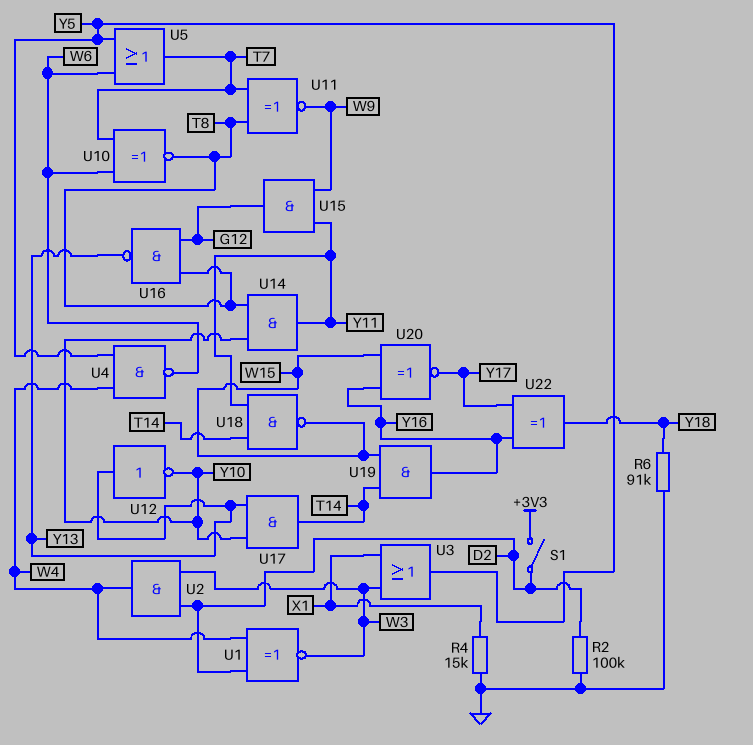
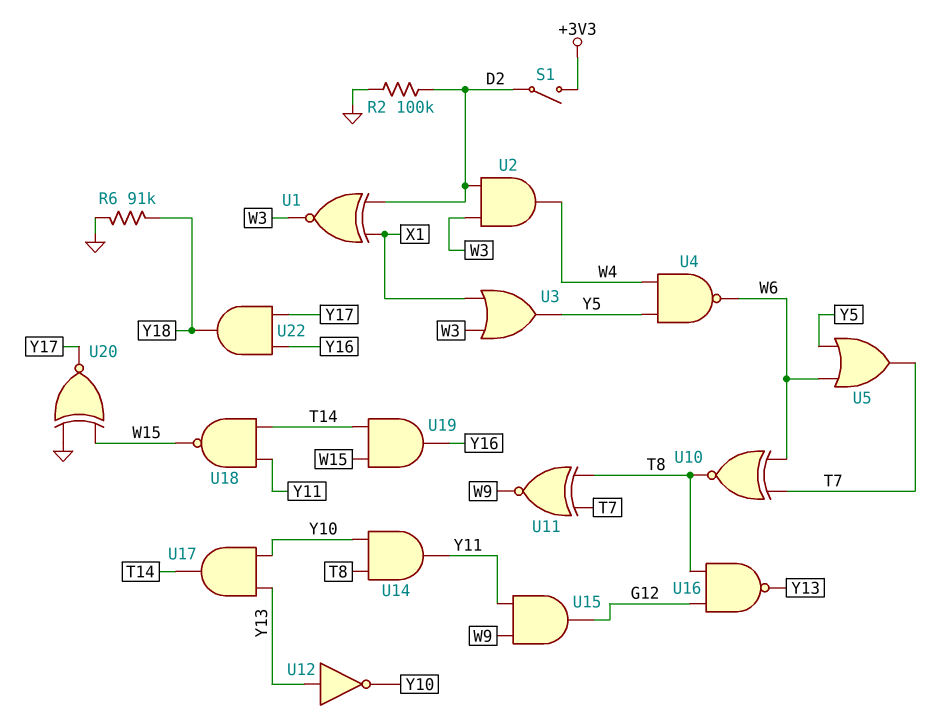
R4: 15k (GND, X1) -> none
U1: XNOR (in D2, in W4, out W3) -> XNOR (in D2, in X1, out W3)
U20: XNOR (in W15, in Y16, out Y17) -> XNOR (in GND, in W15, out Y17)
U22: XOR (in Y16, in Y17, out Y18) -> AND (in Y16, in Y17, out Y18)

